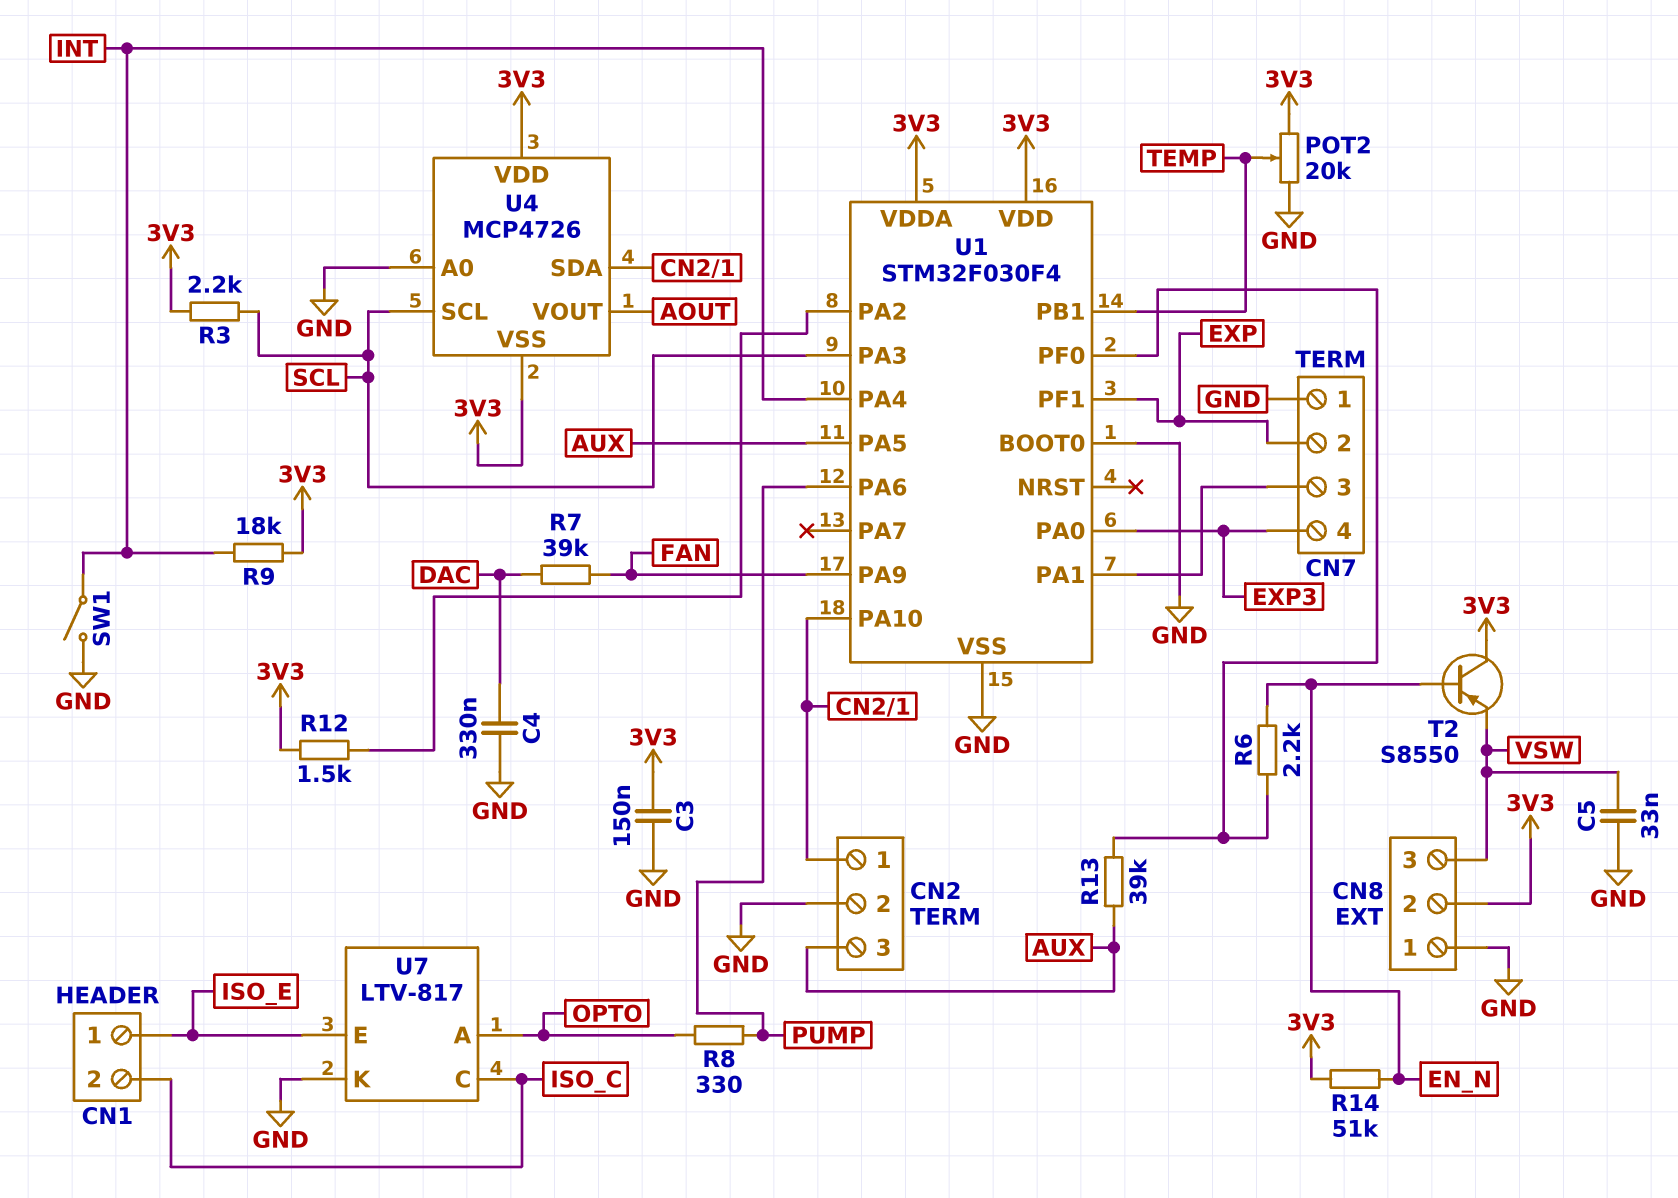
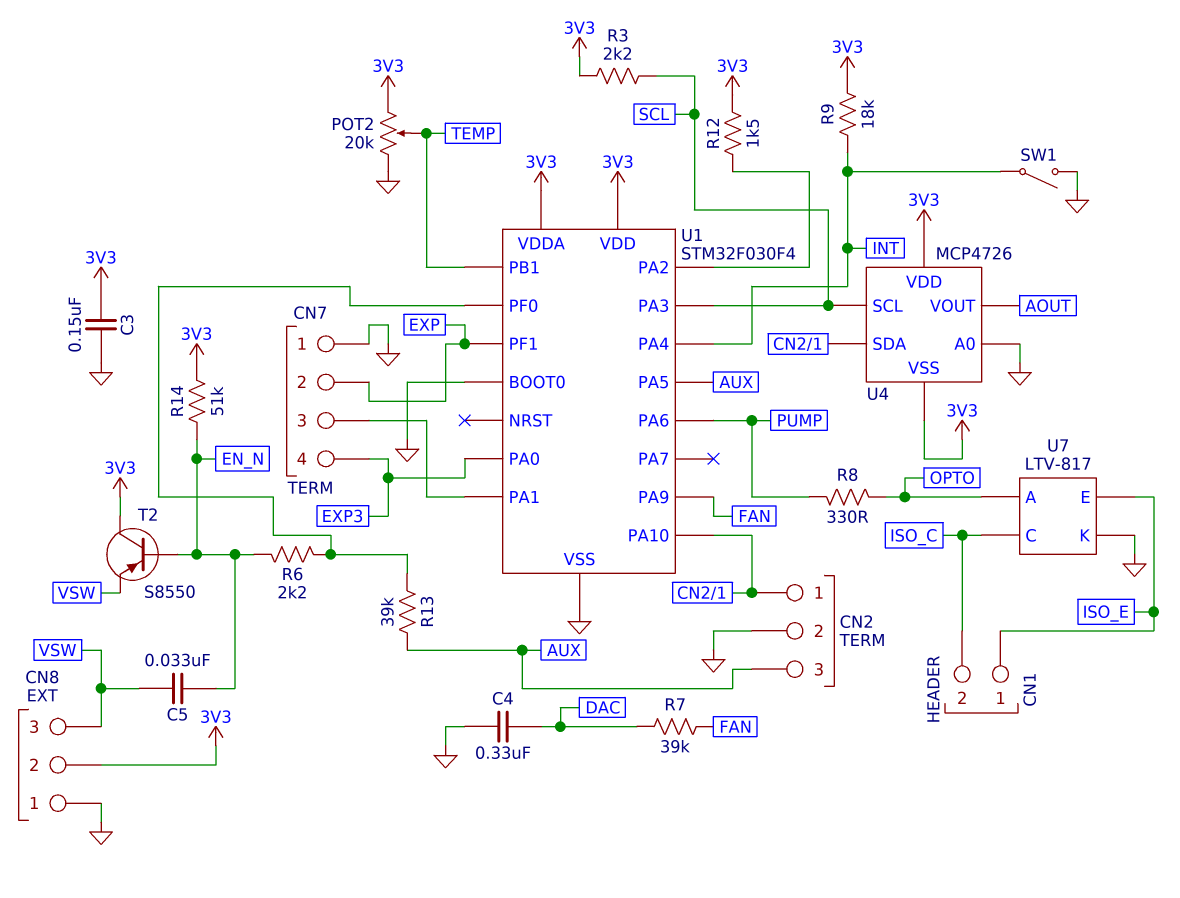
C5: 33nF (GND, VSW) -> 33nF (EN_N, VSW)

